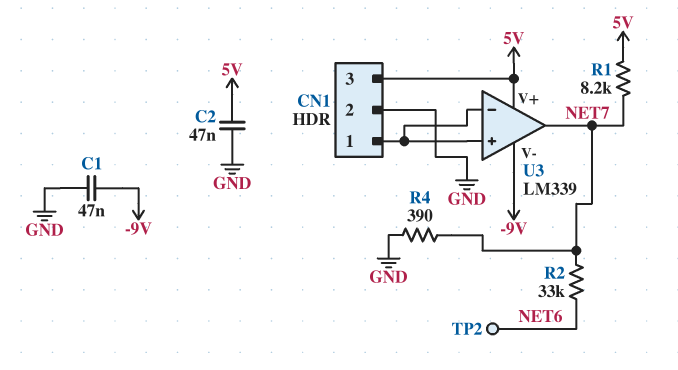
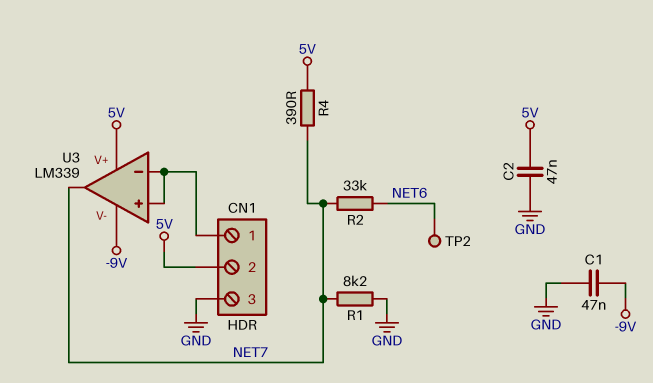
CN1 pin 2: GND -> 5V
CN1 pin 3: 5V -> GND
R1: 8.2k (5V, NET7) -> 8.2k (GND, NET7)
R4: 390 (GND, NET7) -> 390 (5V, NET7)

